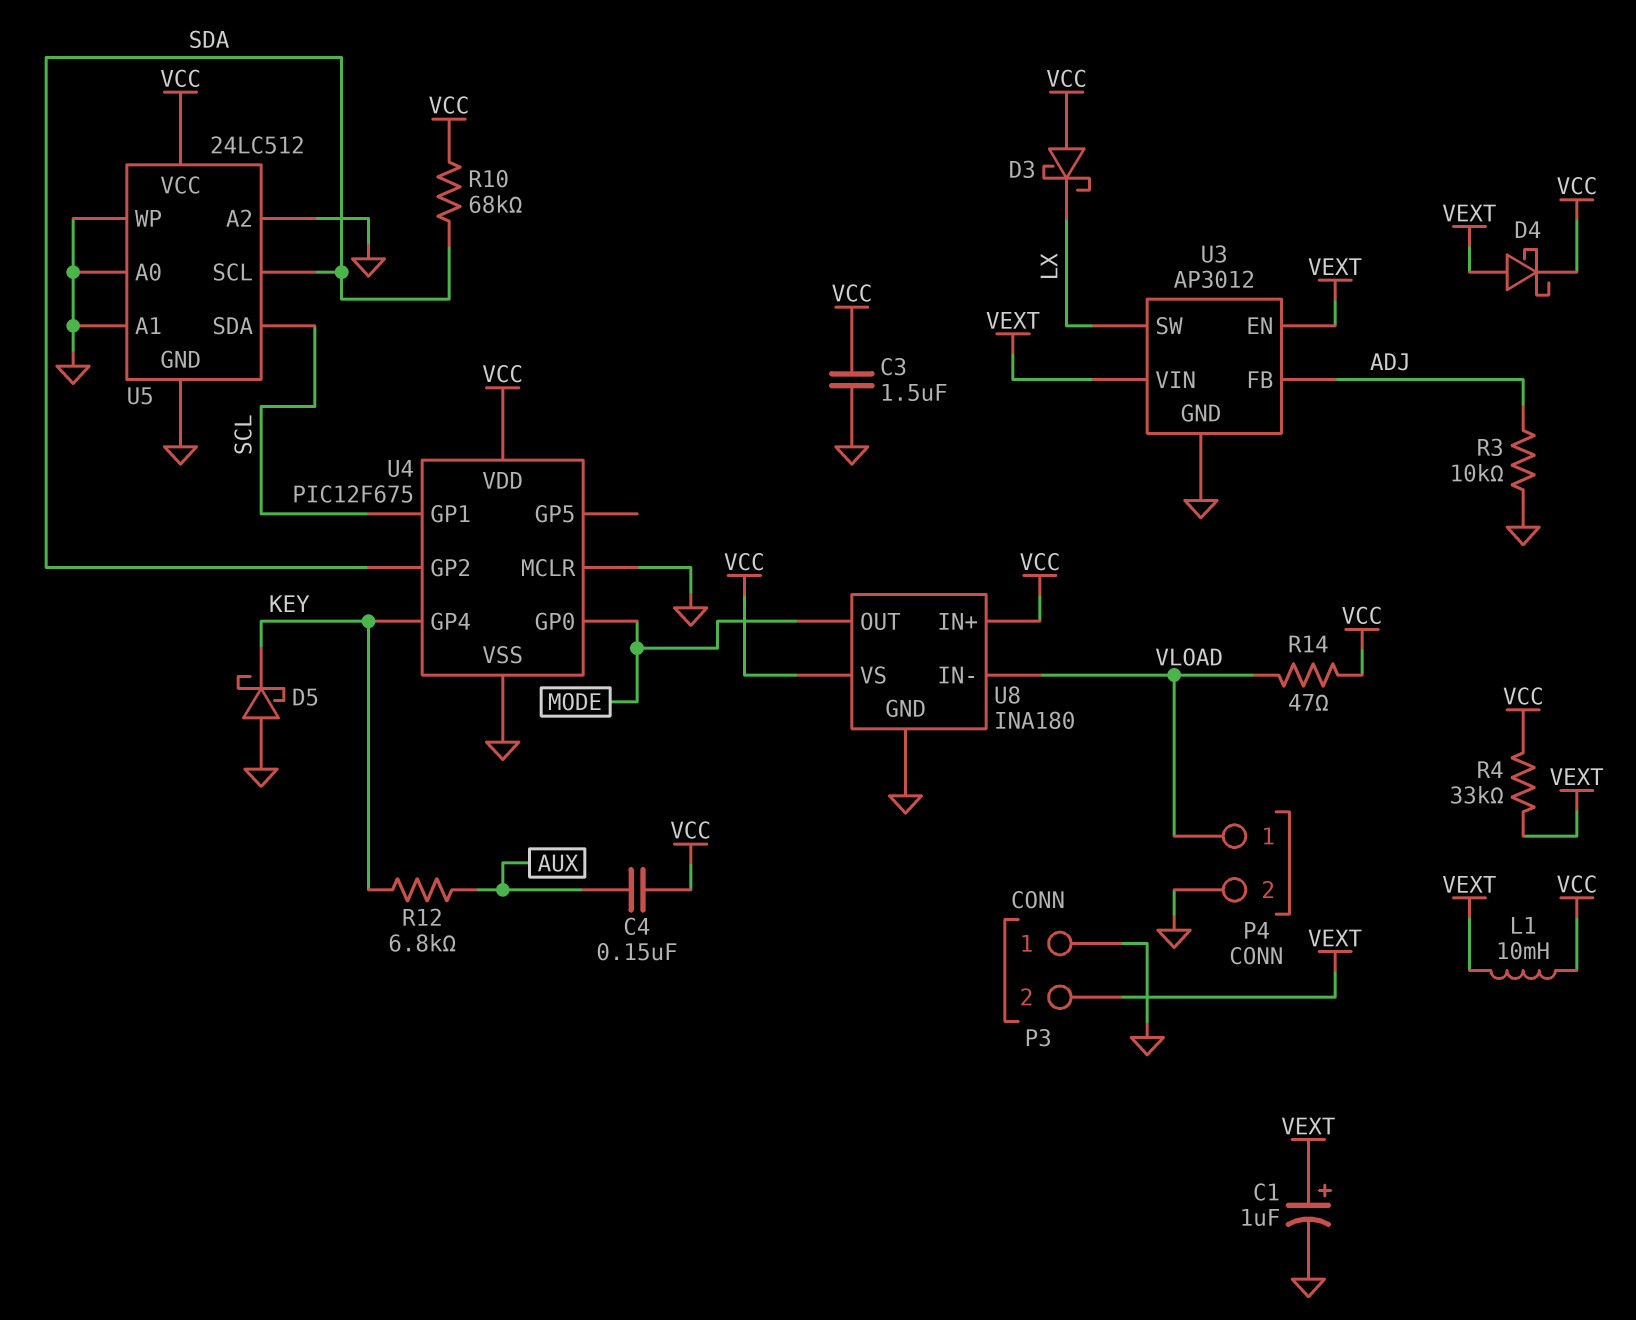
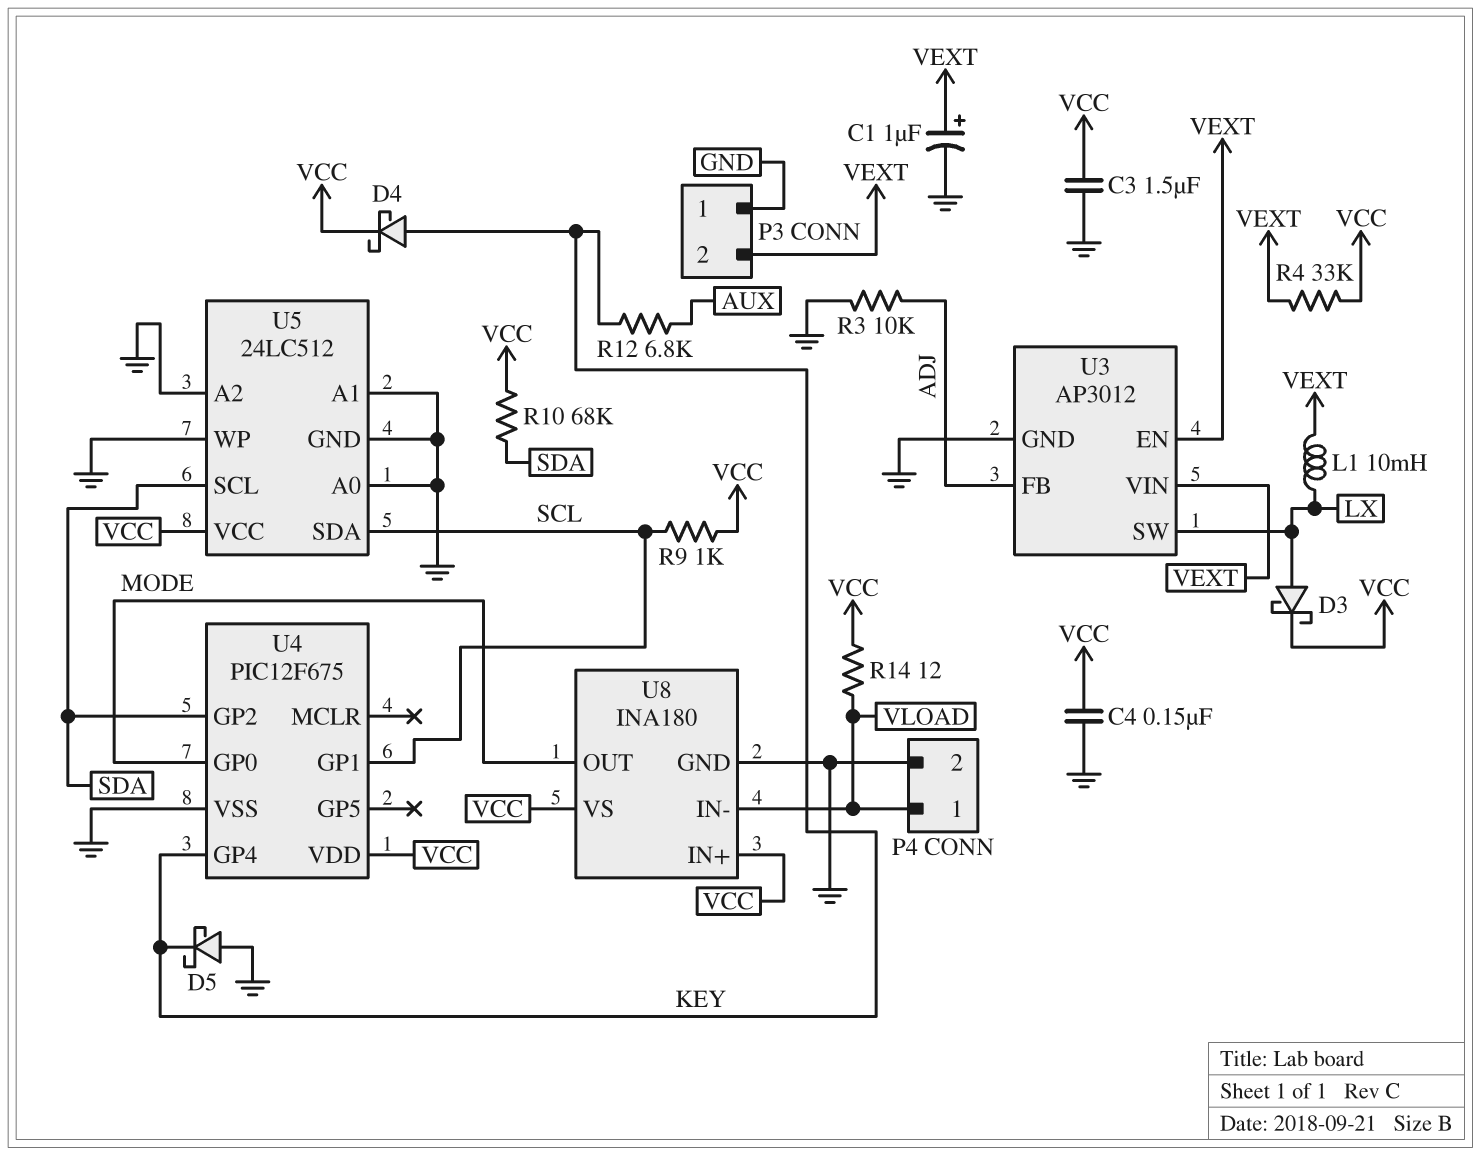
C4: 150nF (AUX, VCC) -> 150nF (GND, VCC)
D3: schottky (A VCC, K LX) -> schottky (A LX, K VCC)
D4: schottky (A VEXT, K VCC) -> schottky (A KEY, K VCC)
L1: 10mH (VCC, VEXT) -> 10mH (LX, VEXT)
R9: none -> 1k (SCL, VCC)
R14: 47 (VCC, VLOAD) -> 12 (VCC, VLOAD)
U4 pin MCLR: GND -> none

